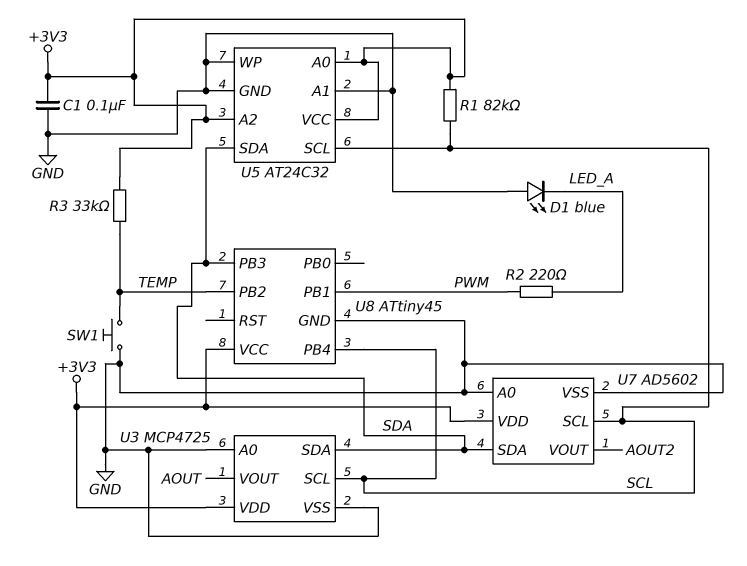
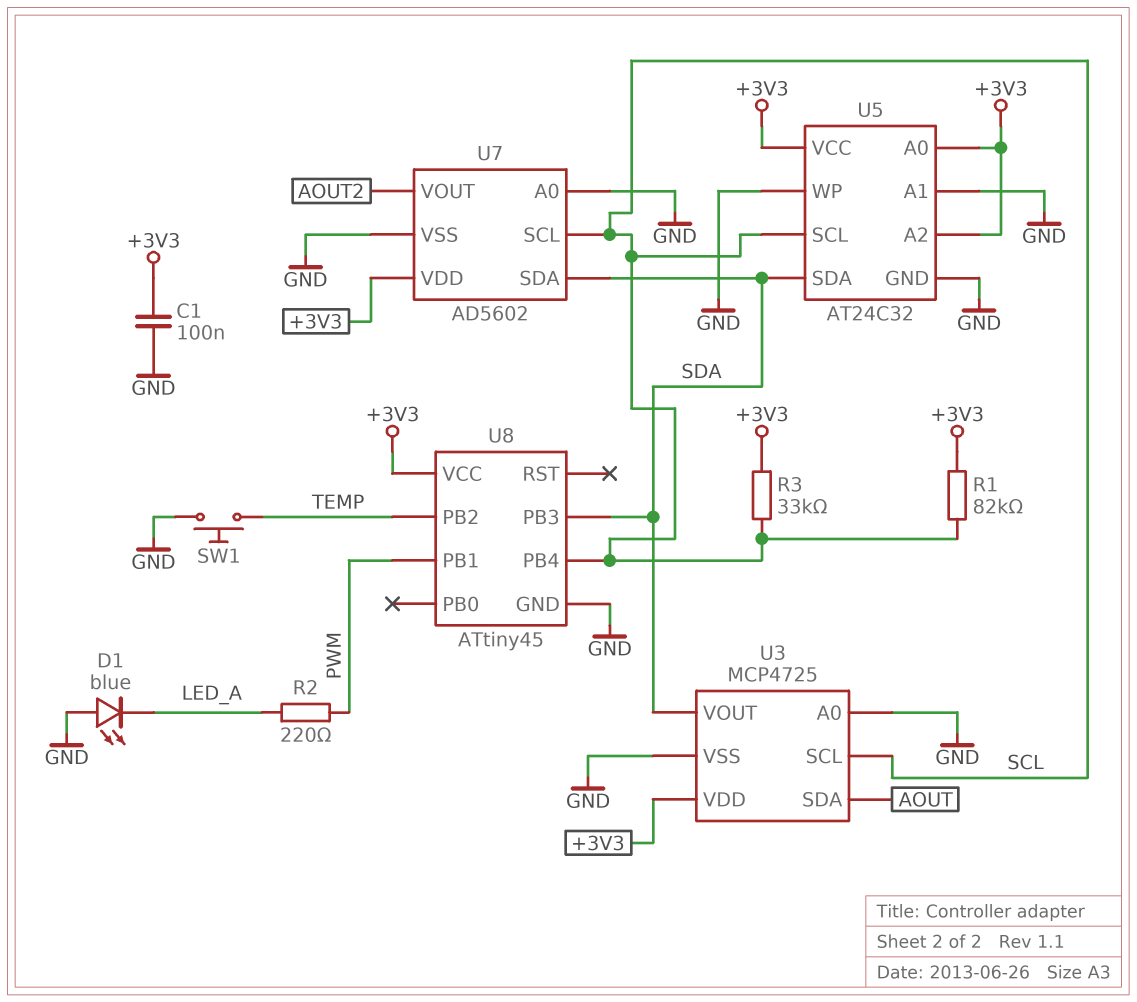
R3: 33k (+3V3, TEMP) -> 33k (+3V3, SCL)
U3 pin SDA: SDA -> AOUT
U3 pin VOUT: AOUT -> SDA

